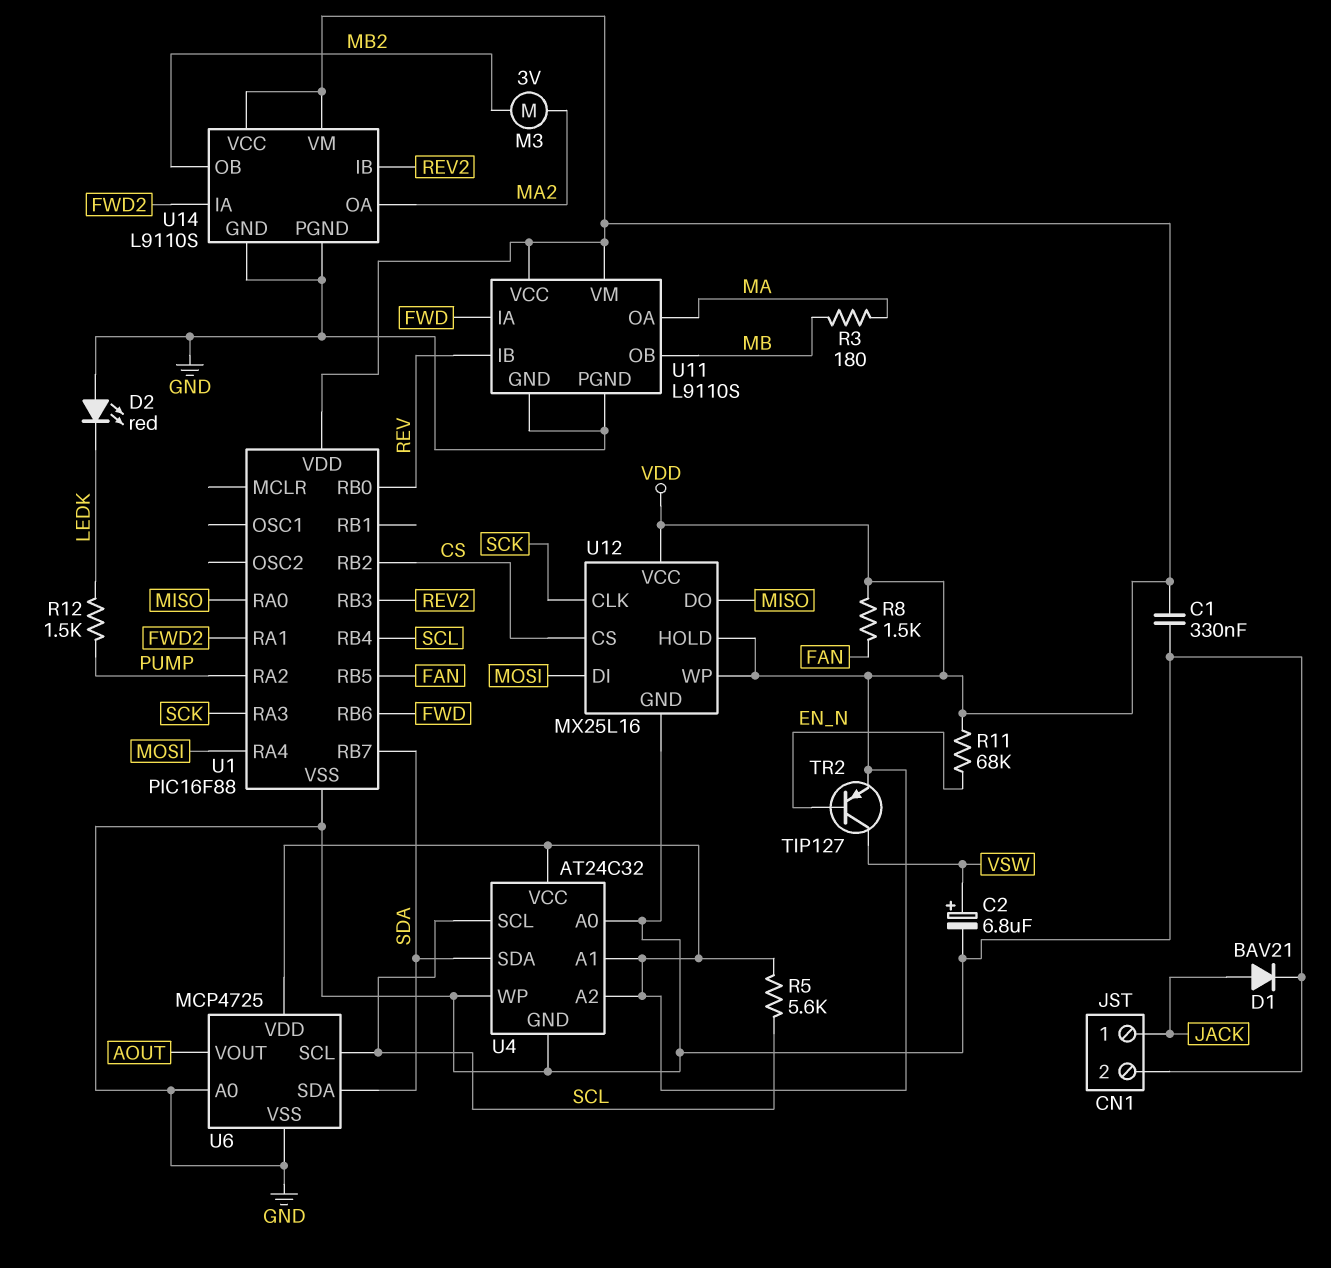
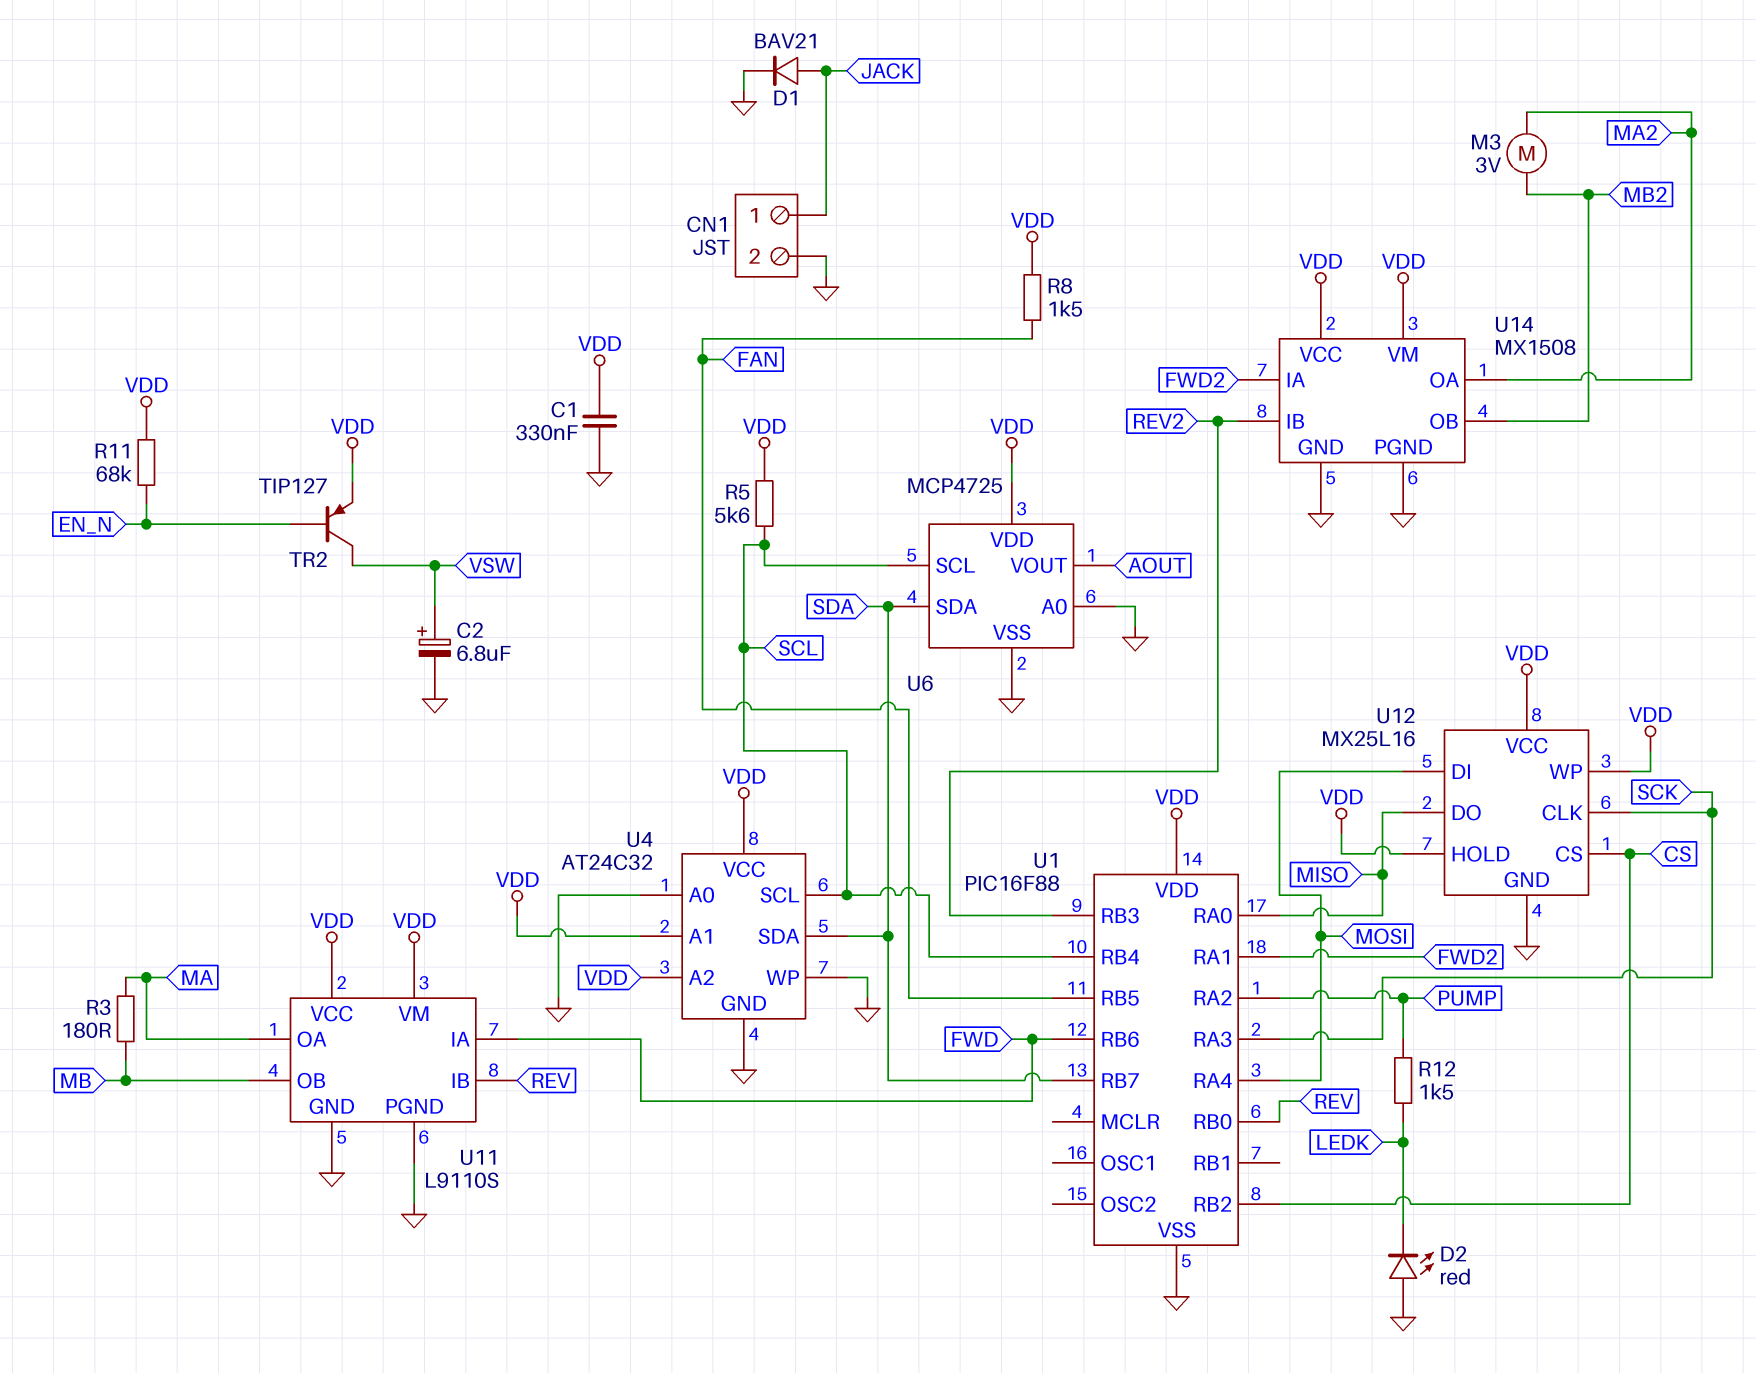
U14: L9110S -> MX1508

